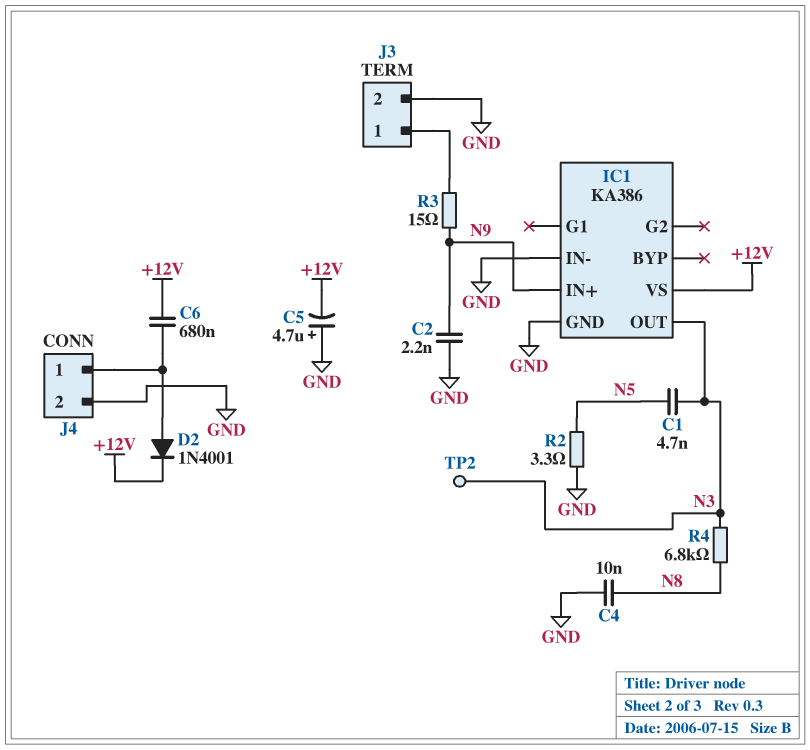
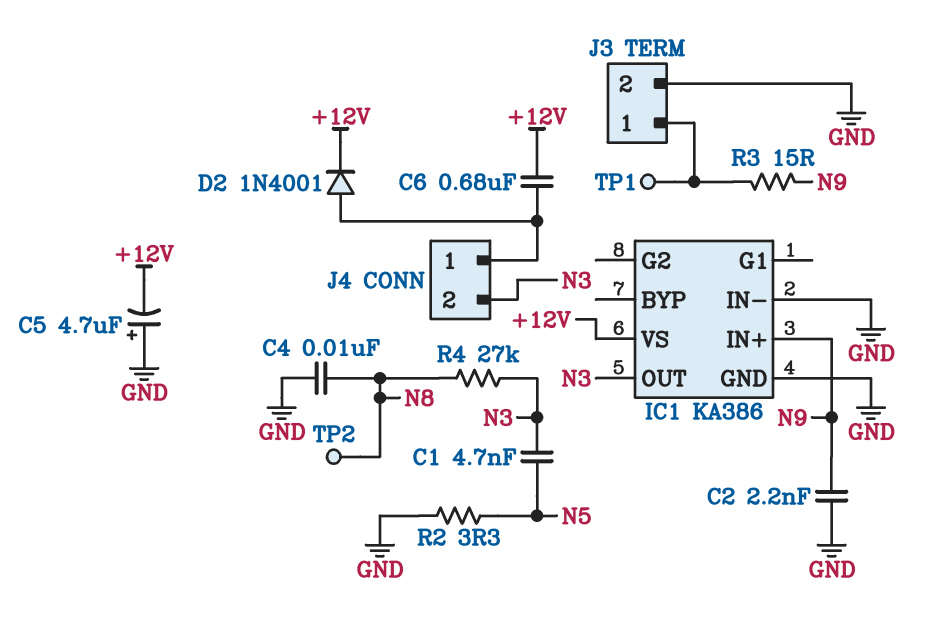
J4 pin 2: GND -> N3
R4: 6.8k (N3, N8) -> 27k (N3, N8)
TP1: none -> test point (J3/1)
TP2: test point (N3) -> test point (N8)

